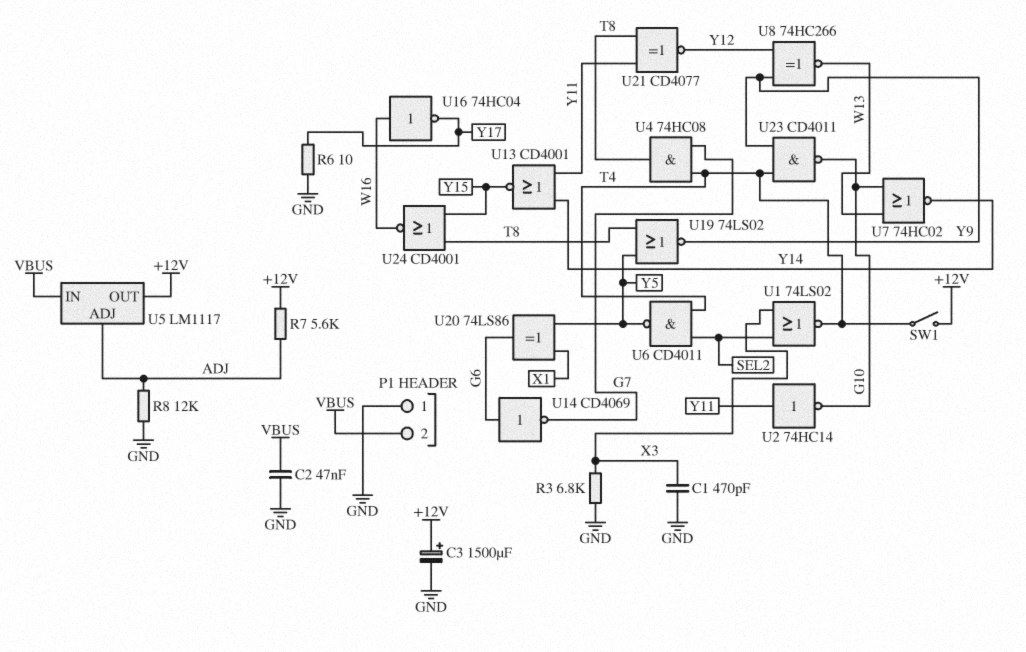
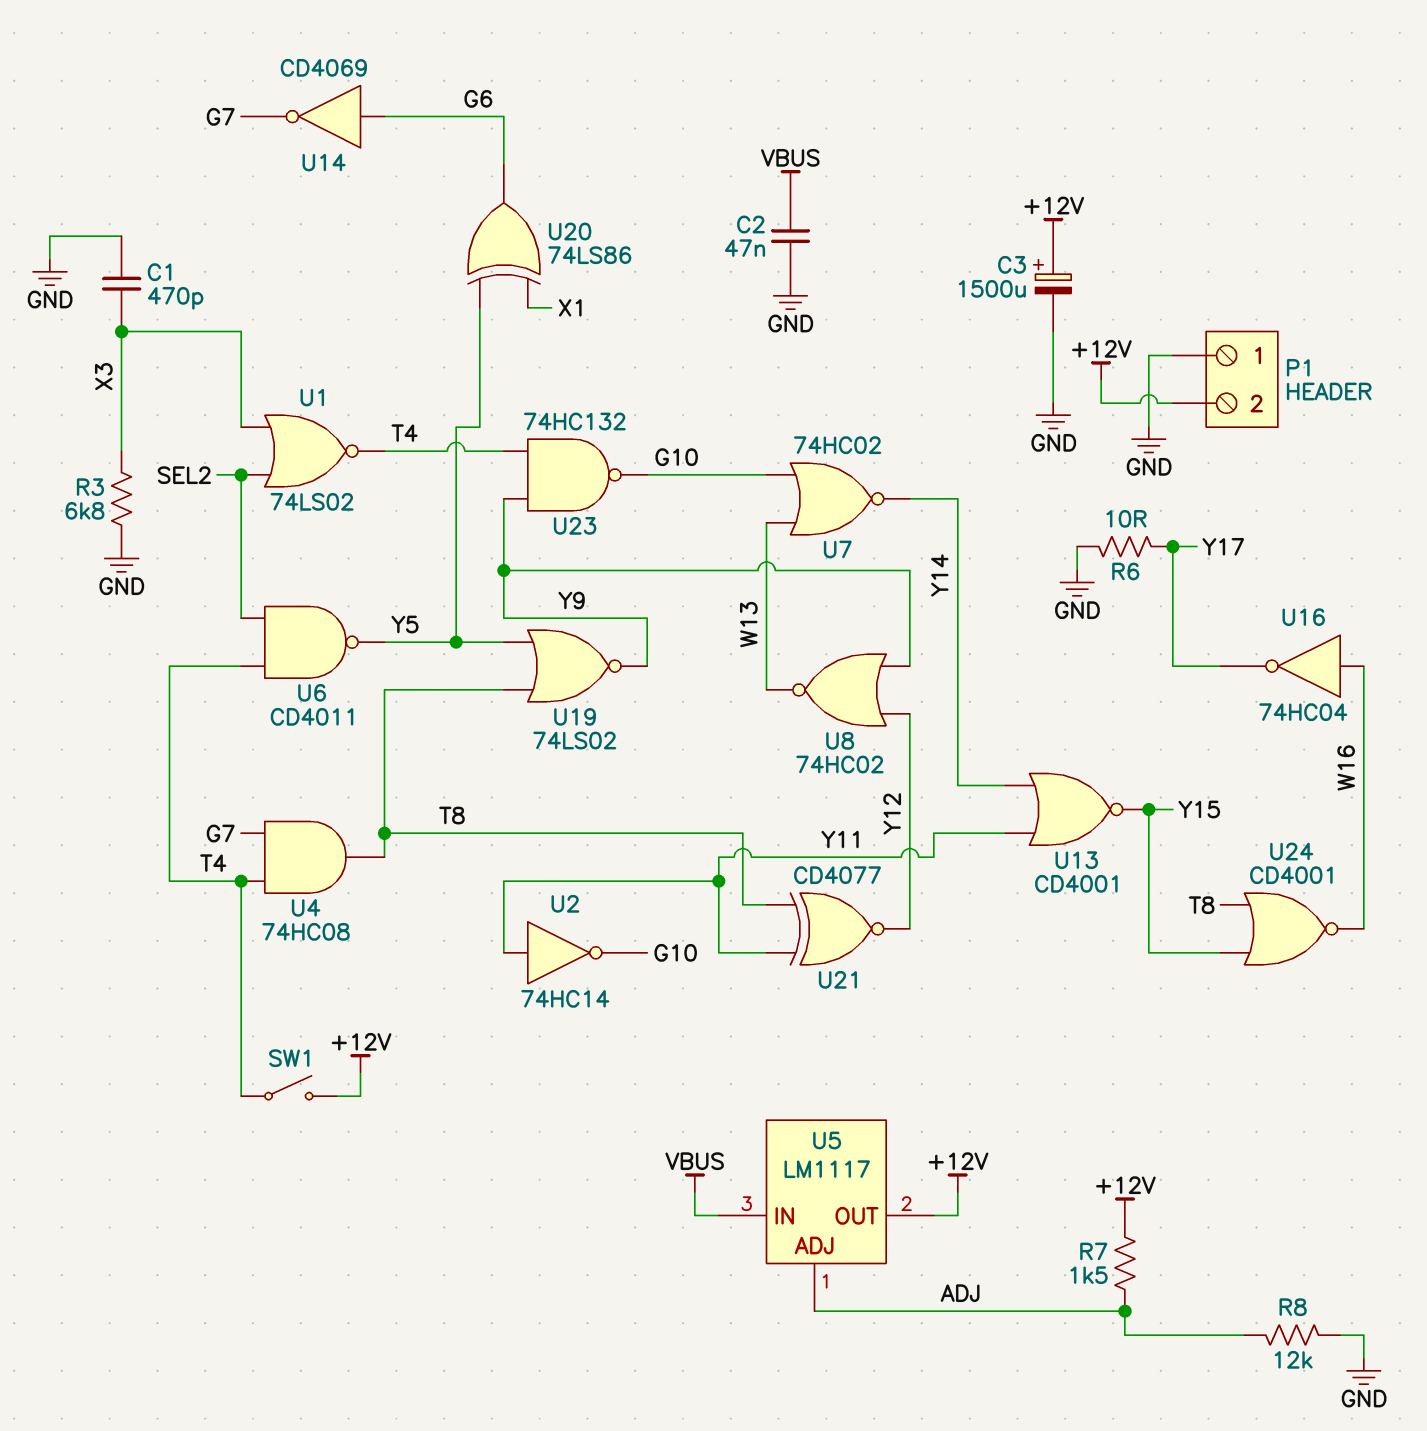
P1 pin 2: VBUS -> +12V
R7: 5.6k (+12V, ADJ) -> 1.5k (+12V, ADJ)
U8: XNOR 74HC266 (in Y9, in Y12, out W13) -> NOR 74HC02 (in Y9, in Y12, out W13)
U23: NAND CD4011 (in T4, in Y9, out G10) -> NAND 74HC132 (in T4, in Y9, out G10)

